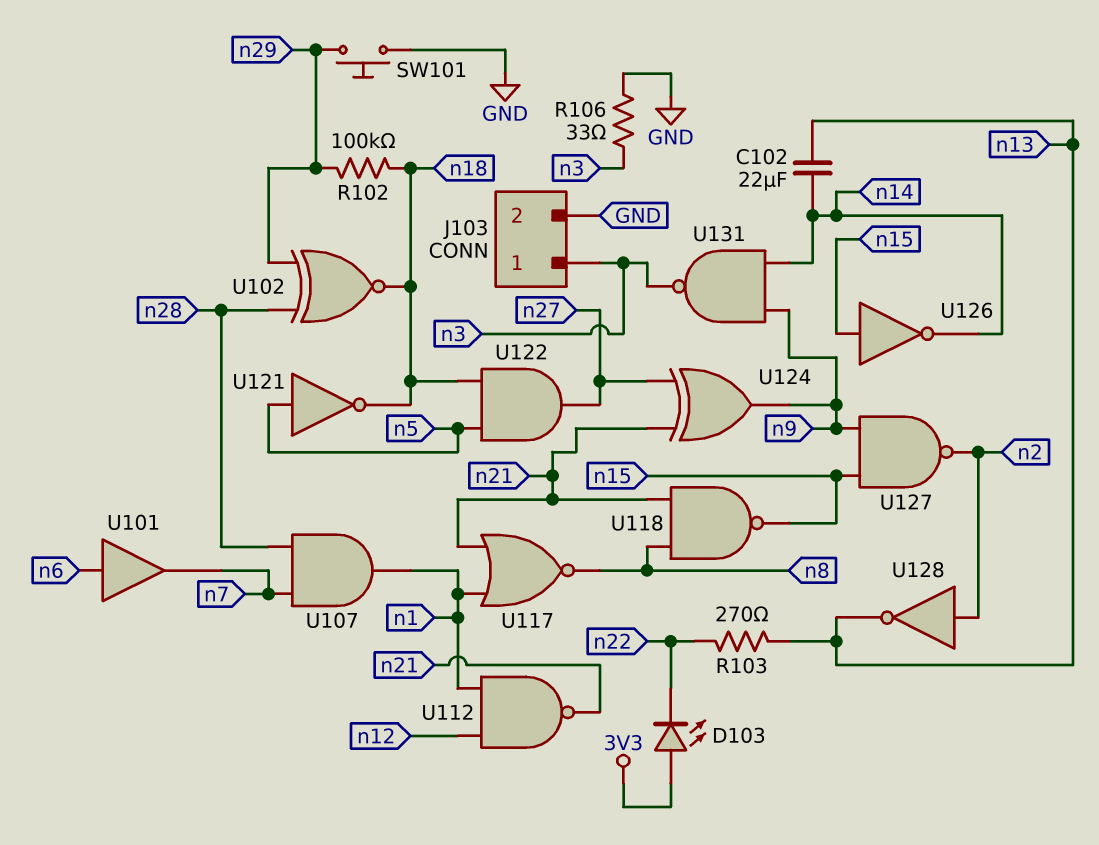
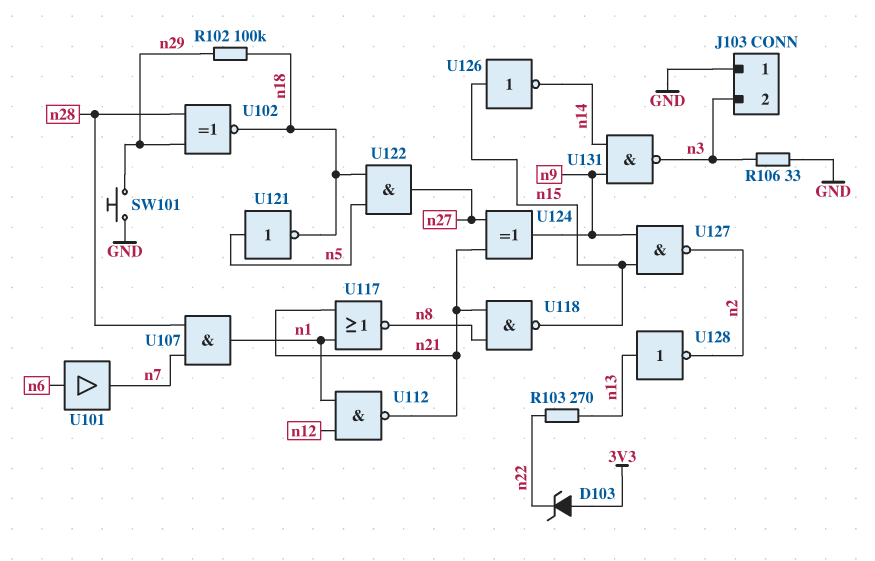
C102: 22uF (n13, n14) -> none
D103: LED (A 3V3, K n22) -> zener (A 3V3, K n22)
J103 pin 1: n3 -> GND
J103 pin 2: GND -> n3
U128: NOT (in n2, out n13) -> NOT (in n13, out n2)

